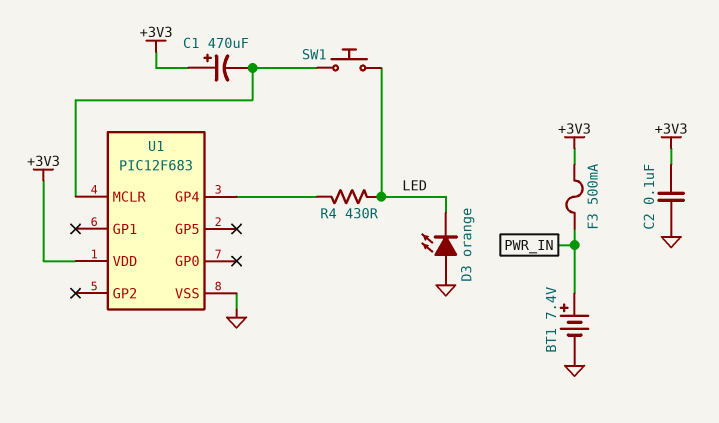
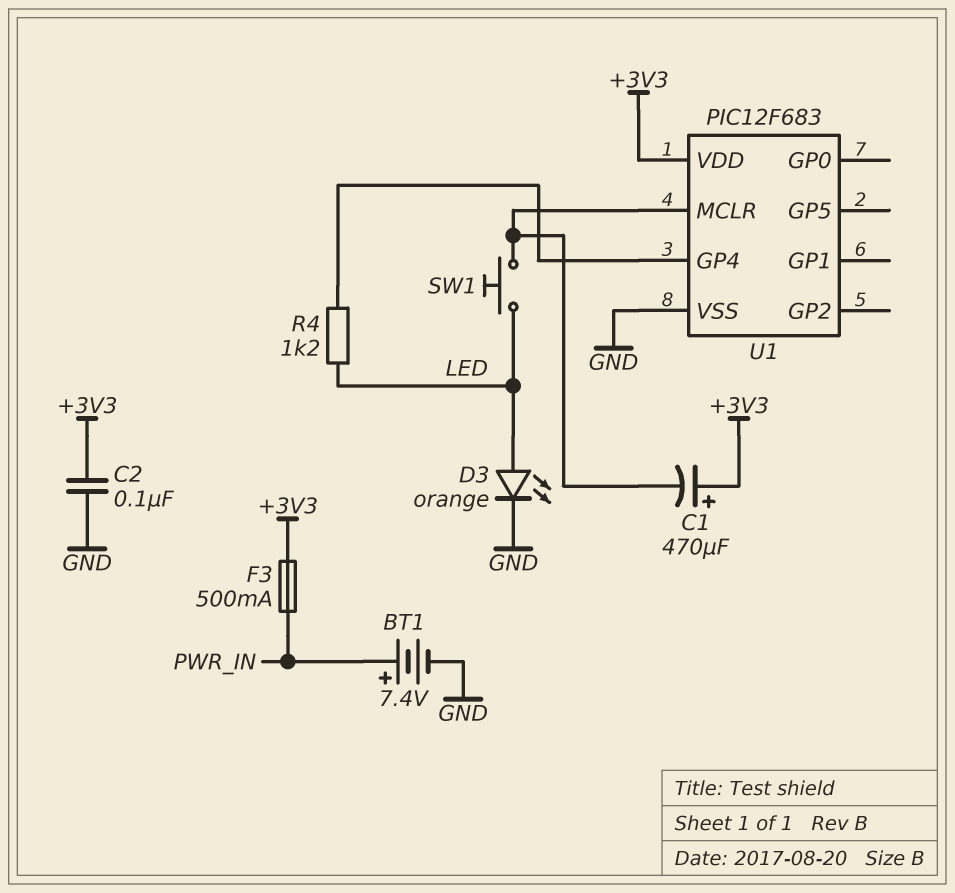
D3: LED orange (A GND, K LED) -> LED orange (A LED, K GND)
R4: 430 (LED, U1/GP4) -> 1.2k (LED, U1/GP4)

